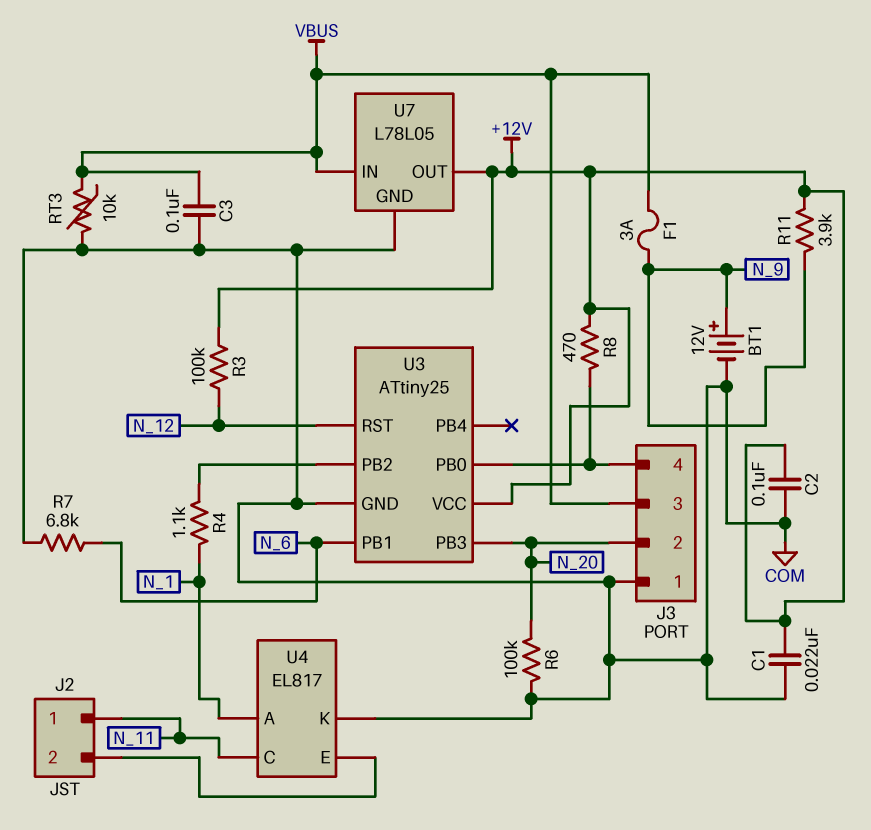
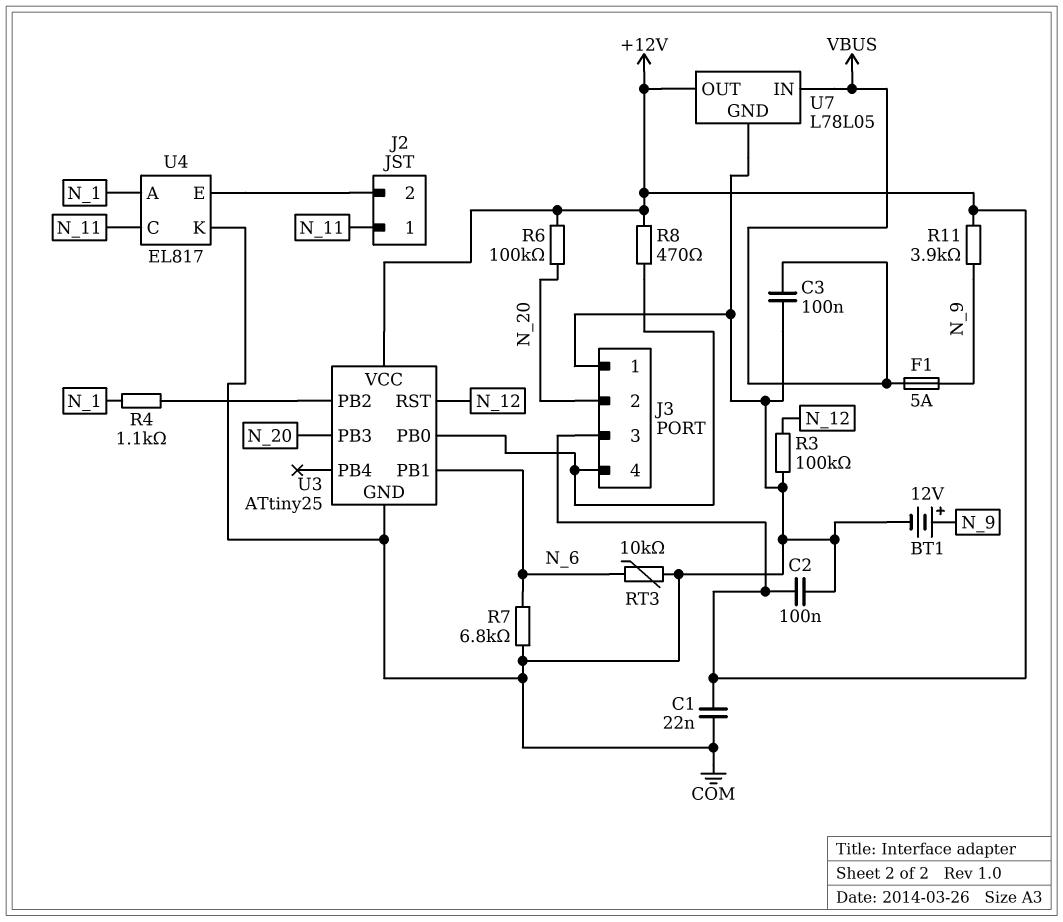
F1: 3A (N_9, VBUS) -> 5A (N_9, VBUS)
J3 pin 3: VBUS -> +12V
R3: 100k (+12V, N_12) -> 100k (COM, N_12)
R6: 100k (COM, N_20) -> 100k (+12V, N_20)
RT3: 10k (COM, VBUS) -> 10k (COM, N_6)

